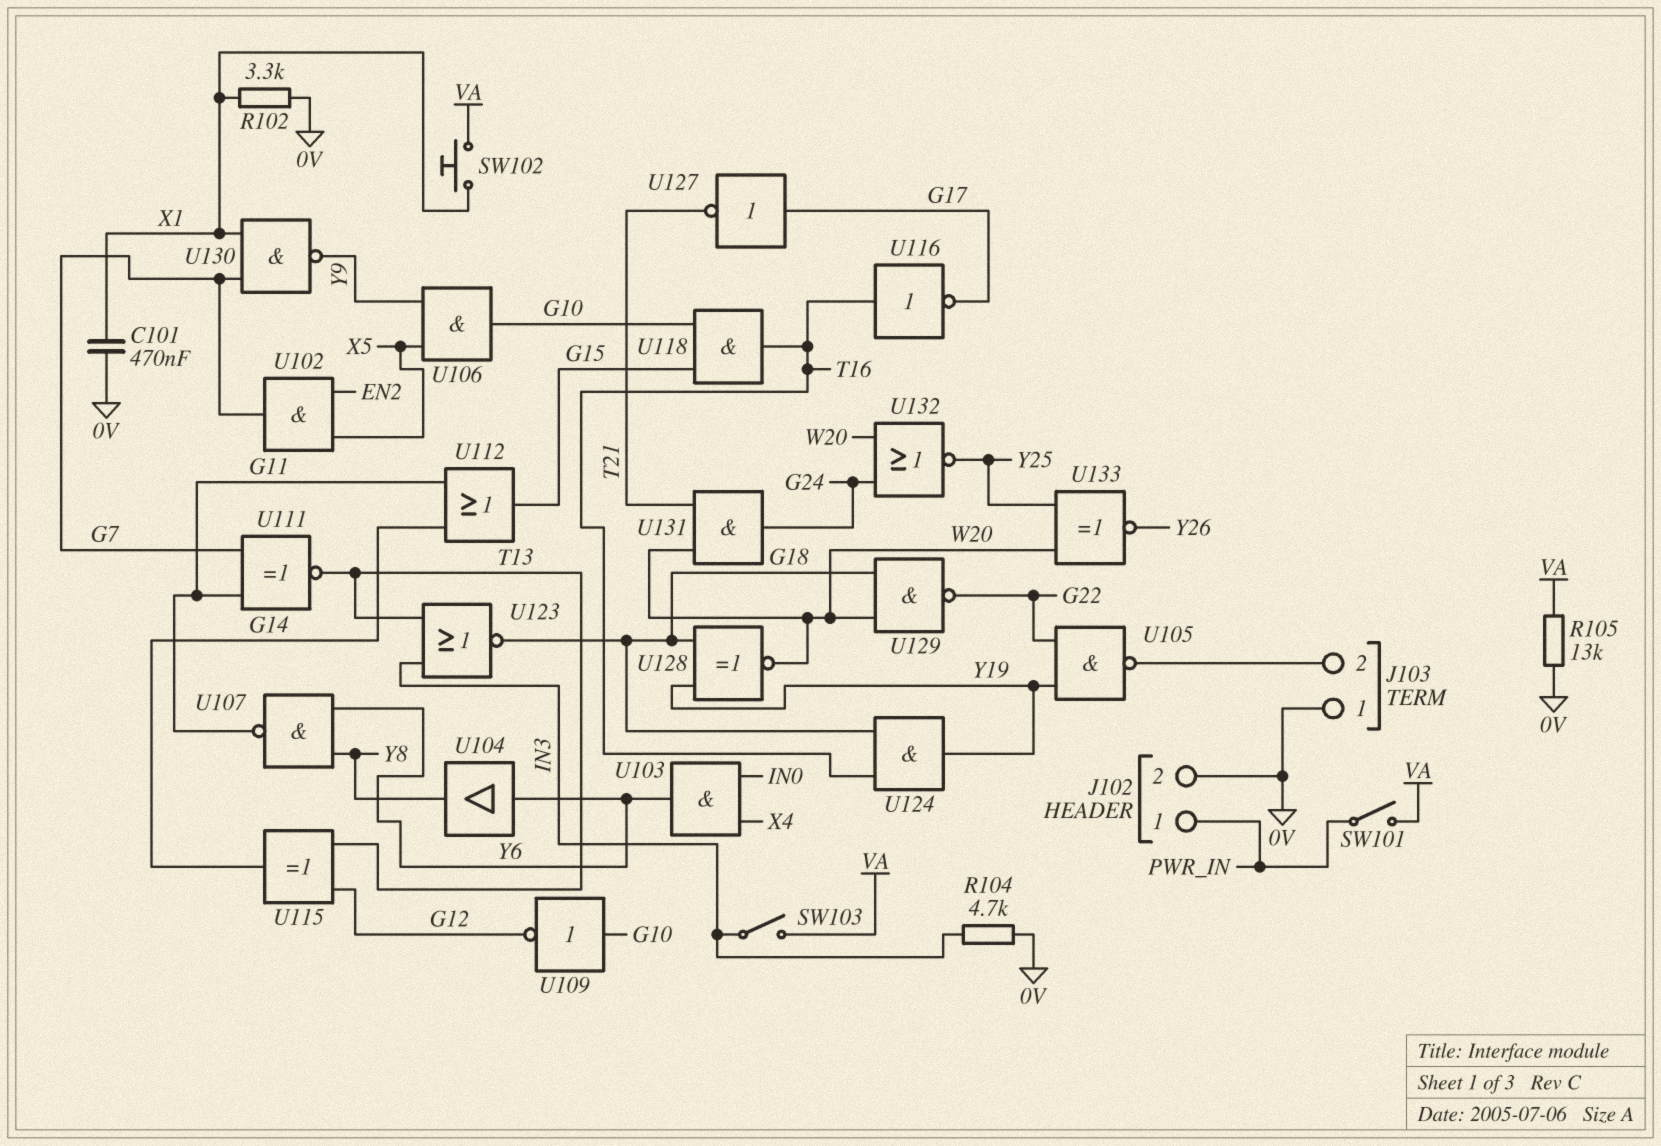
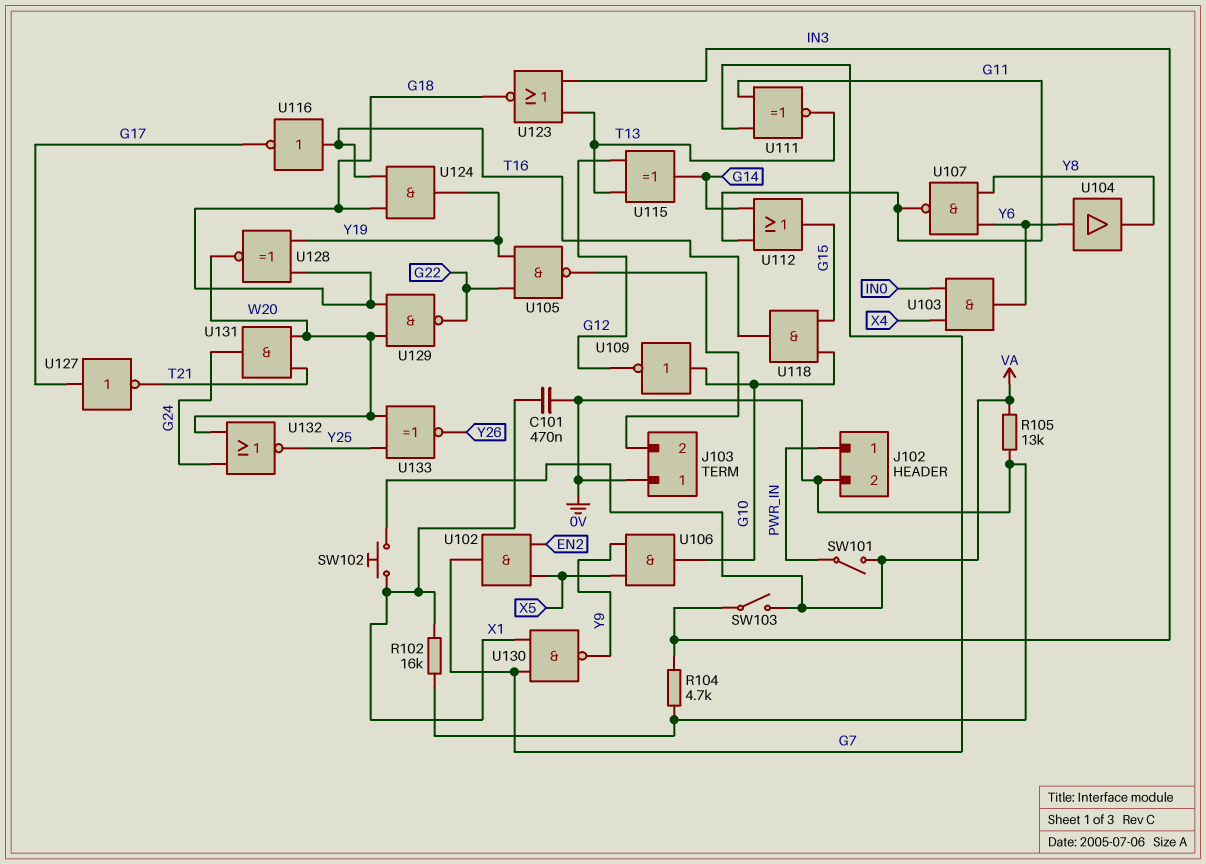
R102: 3.3k (0V, X1) -> 16k (0V, X1)

